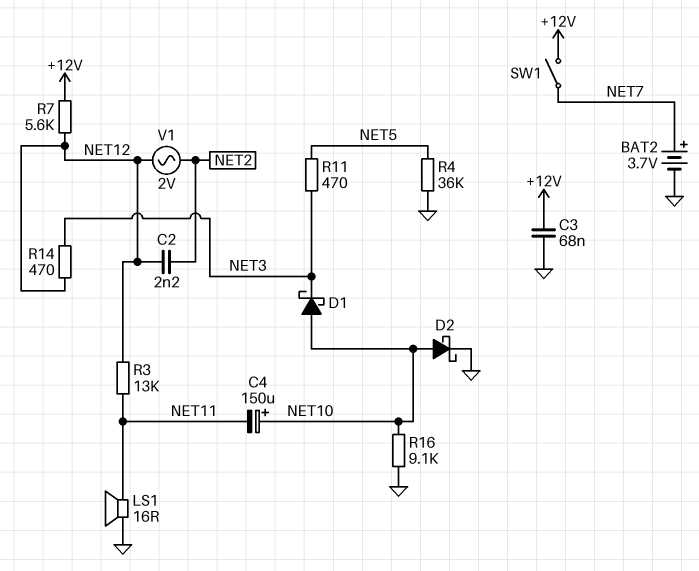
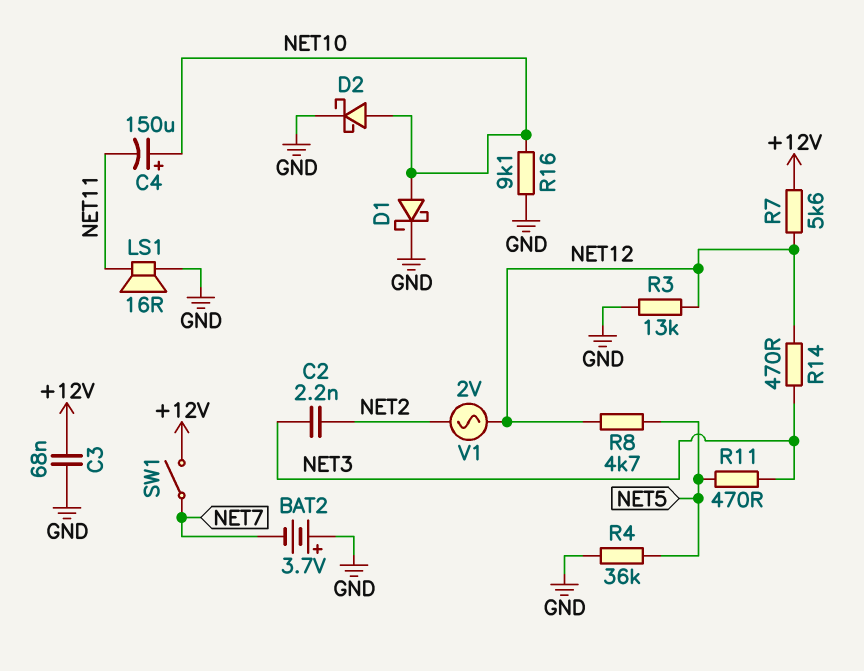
BAT2: 3.7V (plus NET7, minus GND) -> 3.7V (plus GND, minus NET7)
C2: 2.2nF (NET2, NET12) -> 2.2nF (NET2, NET3)
D1: schottky (A NET10, K NET3) -> schottky (A NET10, K GND)
R3: 13k (NET11, NET12) -> 13k (GND, NET12)
R8: none -> 4.7k (NET5, NET12)

